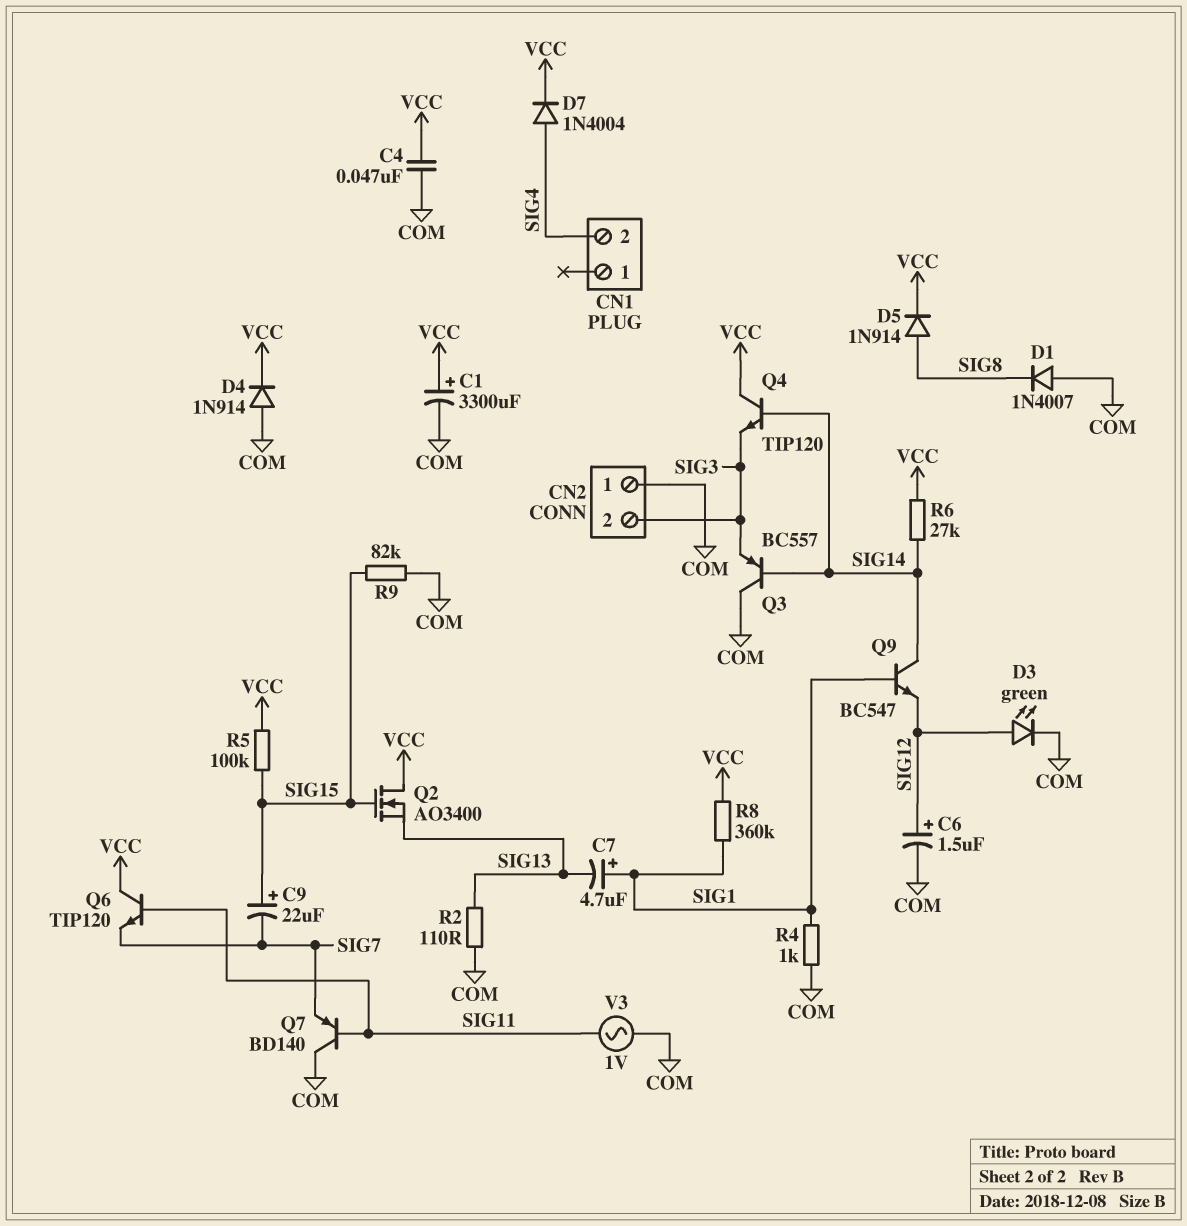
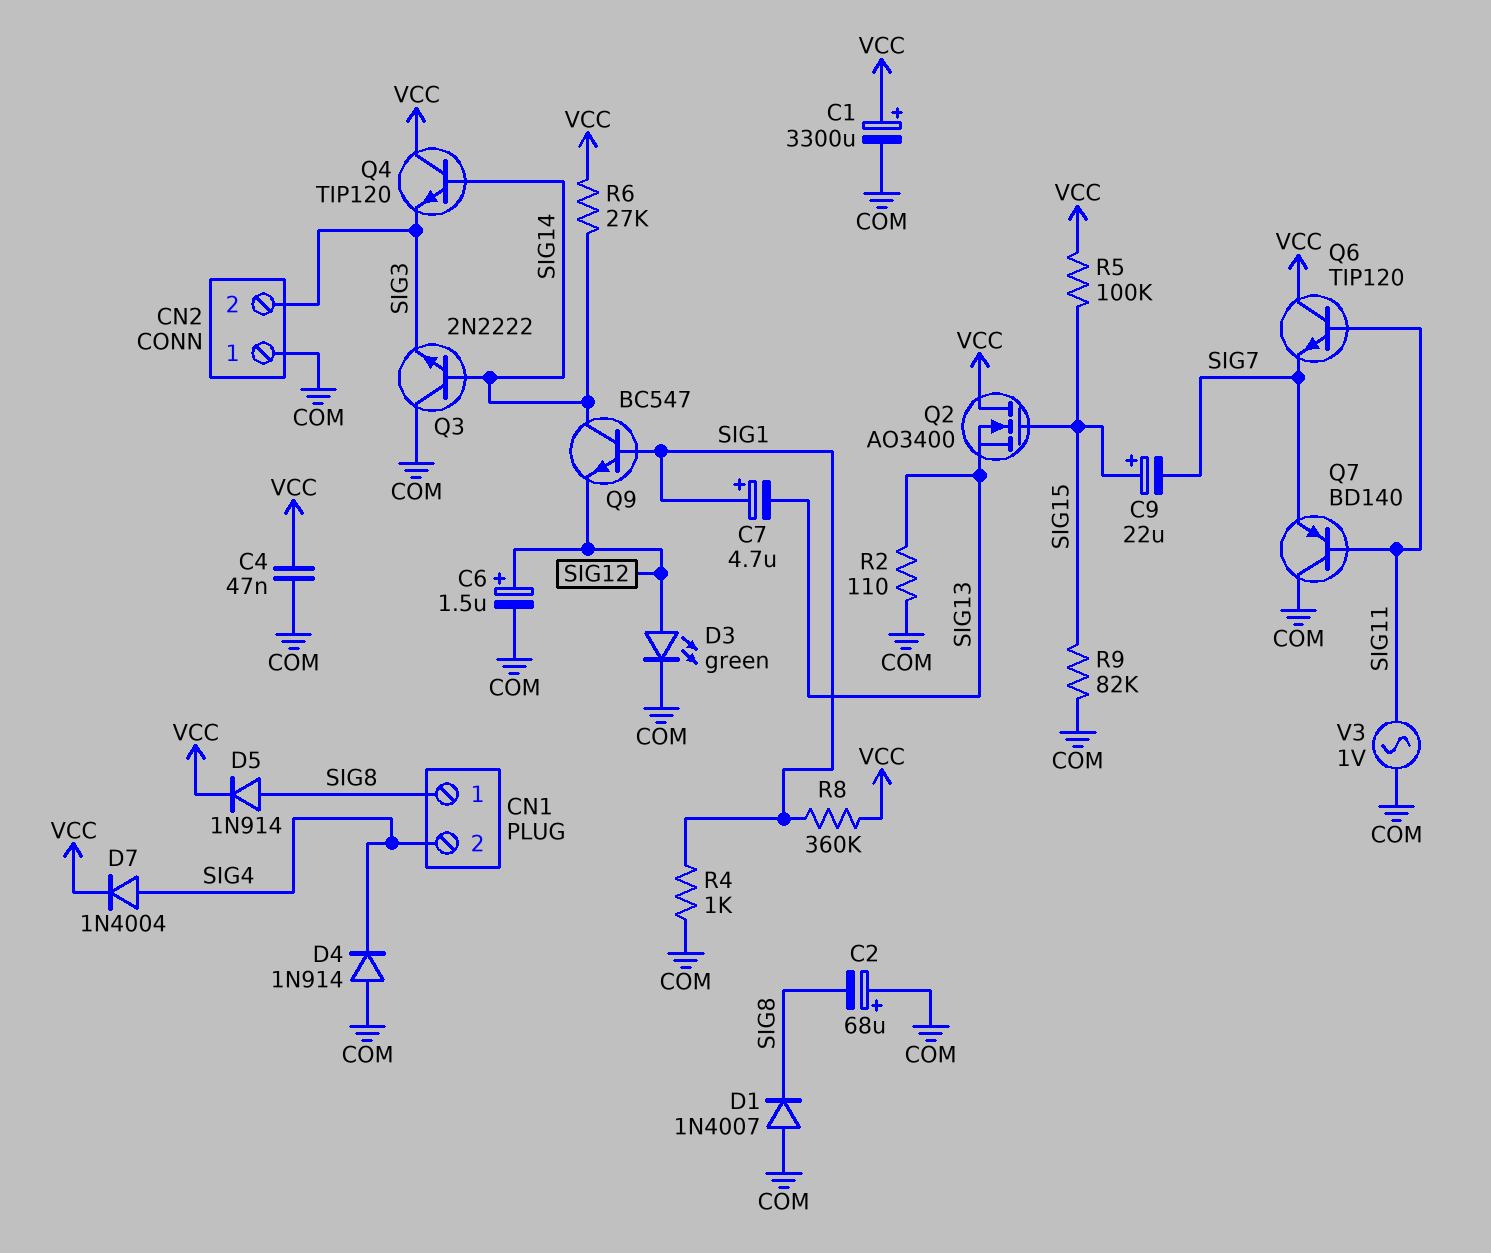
C2: none -> 68uF (plus COM, minus SIG8)
CN1 pin 1: none -> SIG8
D4: diode 1N914 (A COM, K VCC) -> diode 1N914 (A COM, K SIG4)
Q3: PNP BC557 (B SIG14, C COM, E SIG3) -> NPN 2N2222 (B SIG14, C COM, E SIG3)

